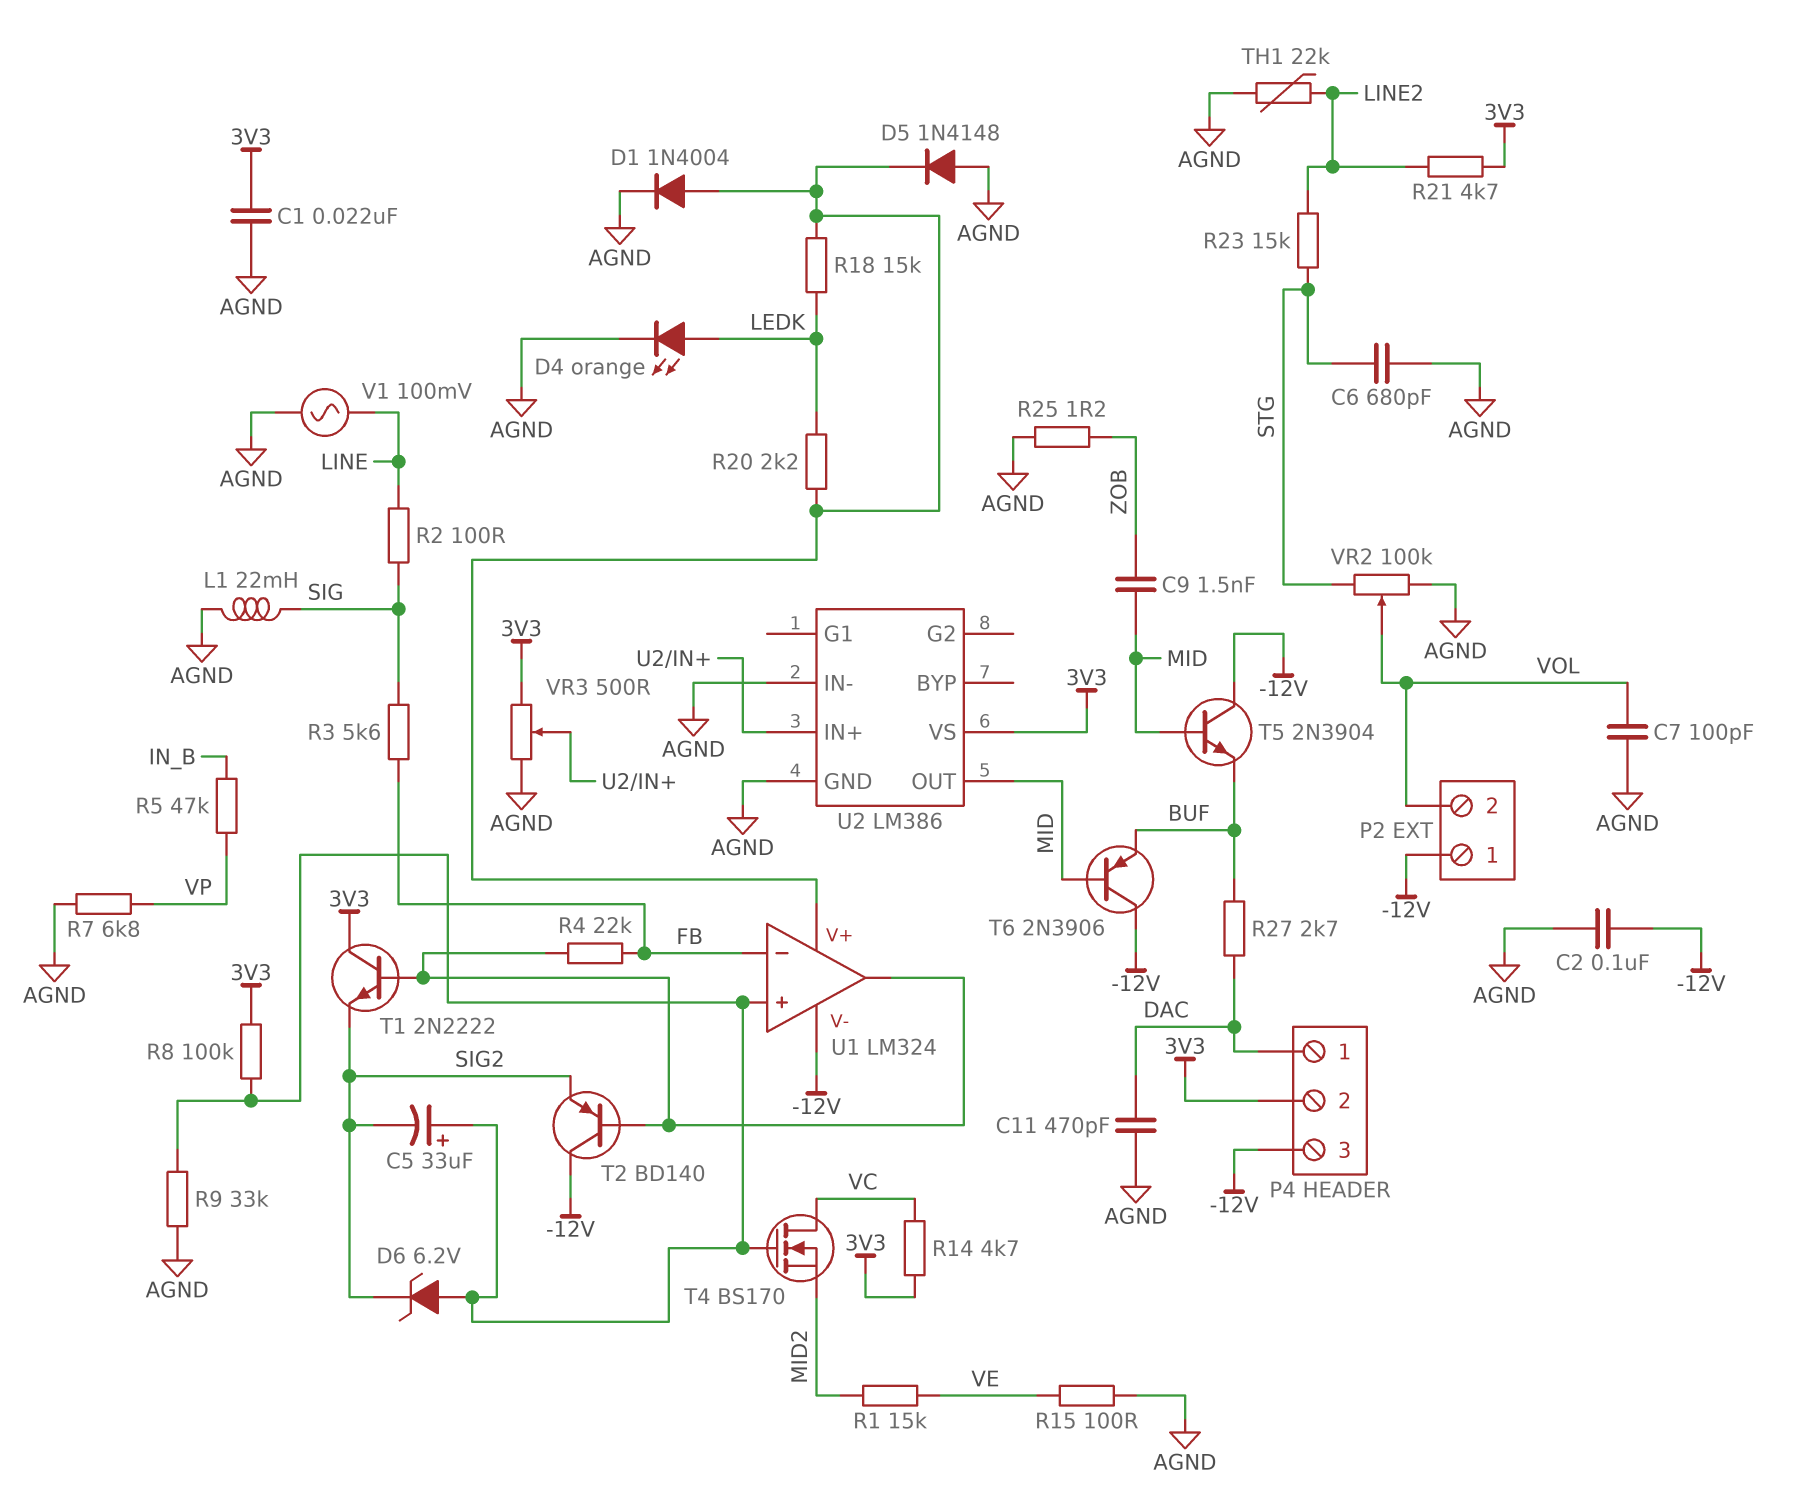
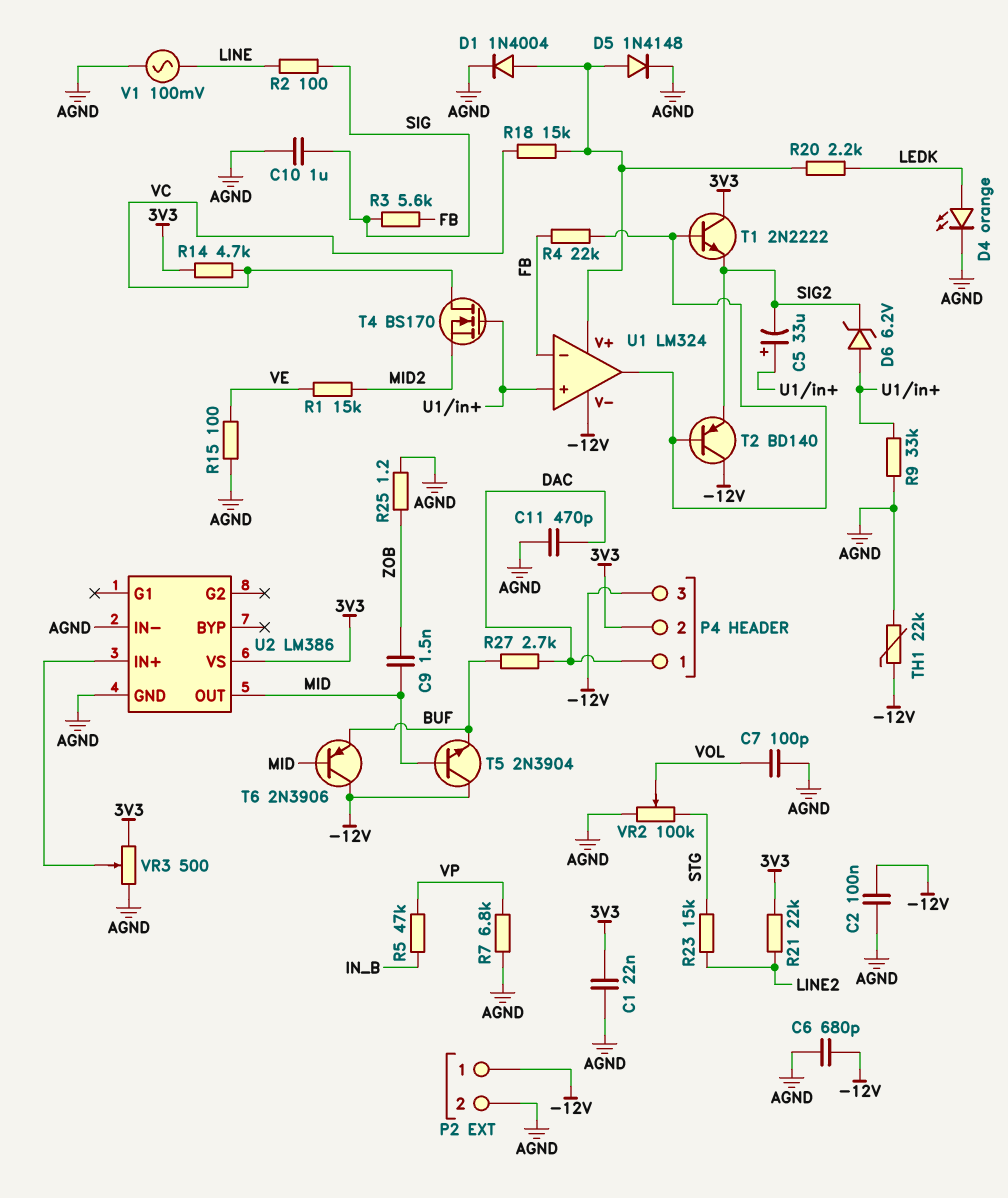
C6: 680pF (AGND, STG) -> 680pF (-12V, AGND)
C10: none -> 1uF (AGND, SIG)
D5: diode 1N4148 (A AGND, K U1/V+) -> diode 1N4148 (A U1/V+, K AGND)
L1: 22mH (AGND, SIG) -> none
P2 pin 2: VOL -> AGND
R8: 100k (3V3, U1/in+) -> none
R18: 15k (LEDK, U1/V+) -> 15k (U1/V+, VC)
R21: 4.7k (3V3, LINE2) -> 22k (3V3, LINE2)
TH1: 22k (AGND, LINE2) -> 22k (-12V, AGND)

